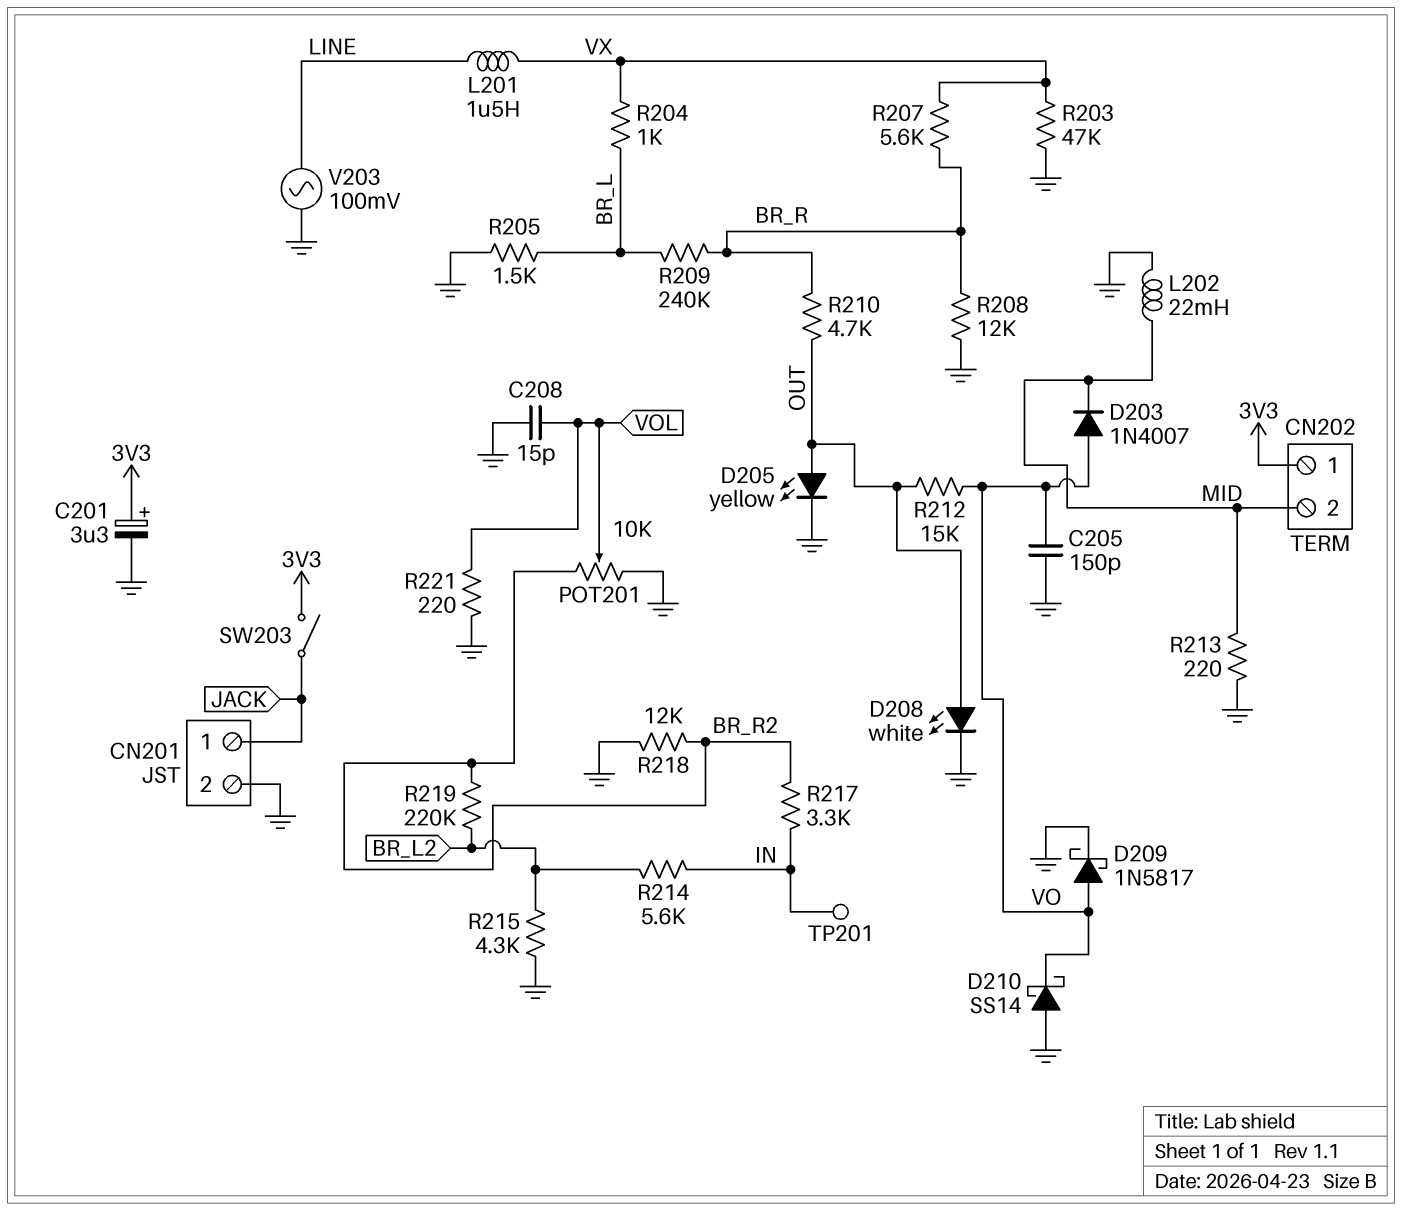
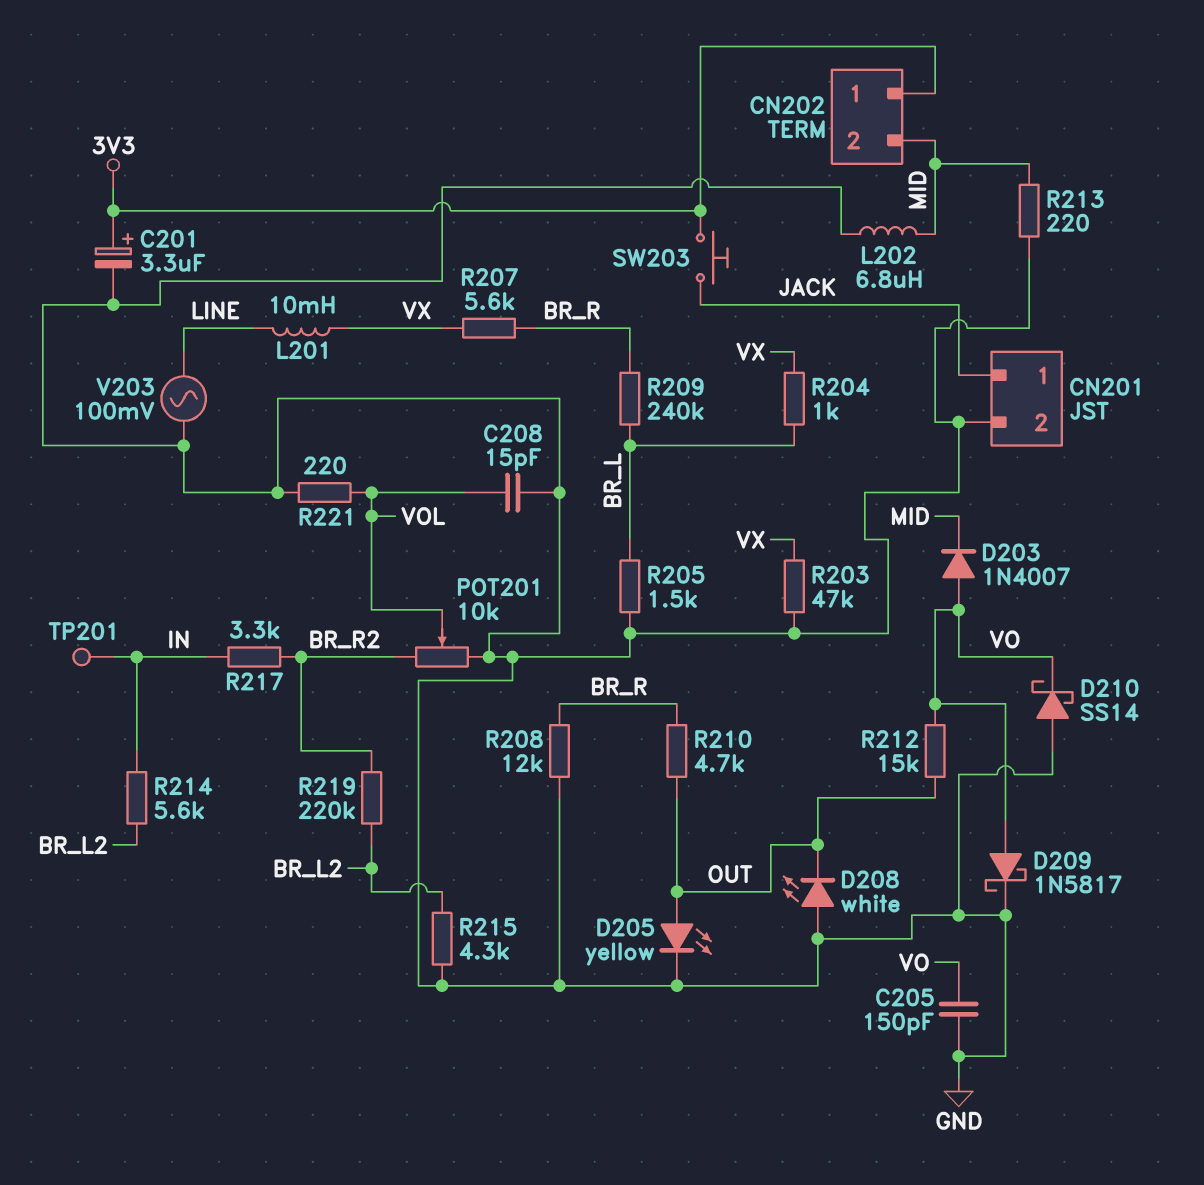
D208: LED white (A OUT, K GND) -> LED white (A GND, K OUT)
L201: 1.5uH (LINE, VX) -> 10mH (LINE, VX)
L202: 22mH (GND, MID) -> 6.8uH (GND, MID)
R218: 12k (BR_R2, GND) -> none
SW203: switch (3V3, JACK) -> button (3V3, JACK)

